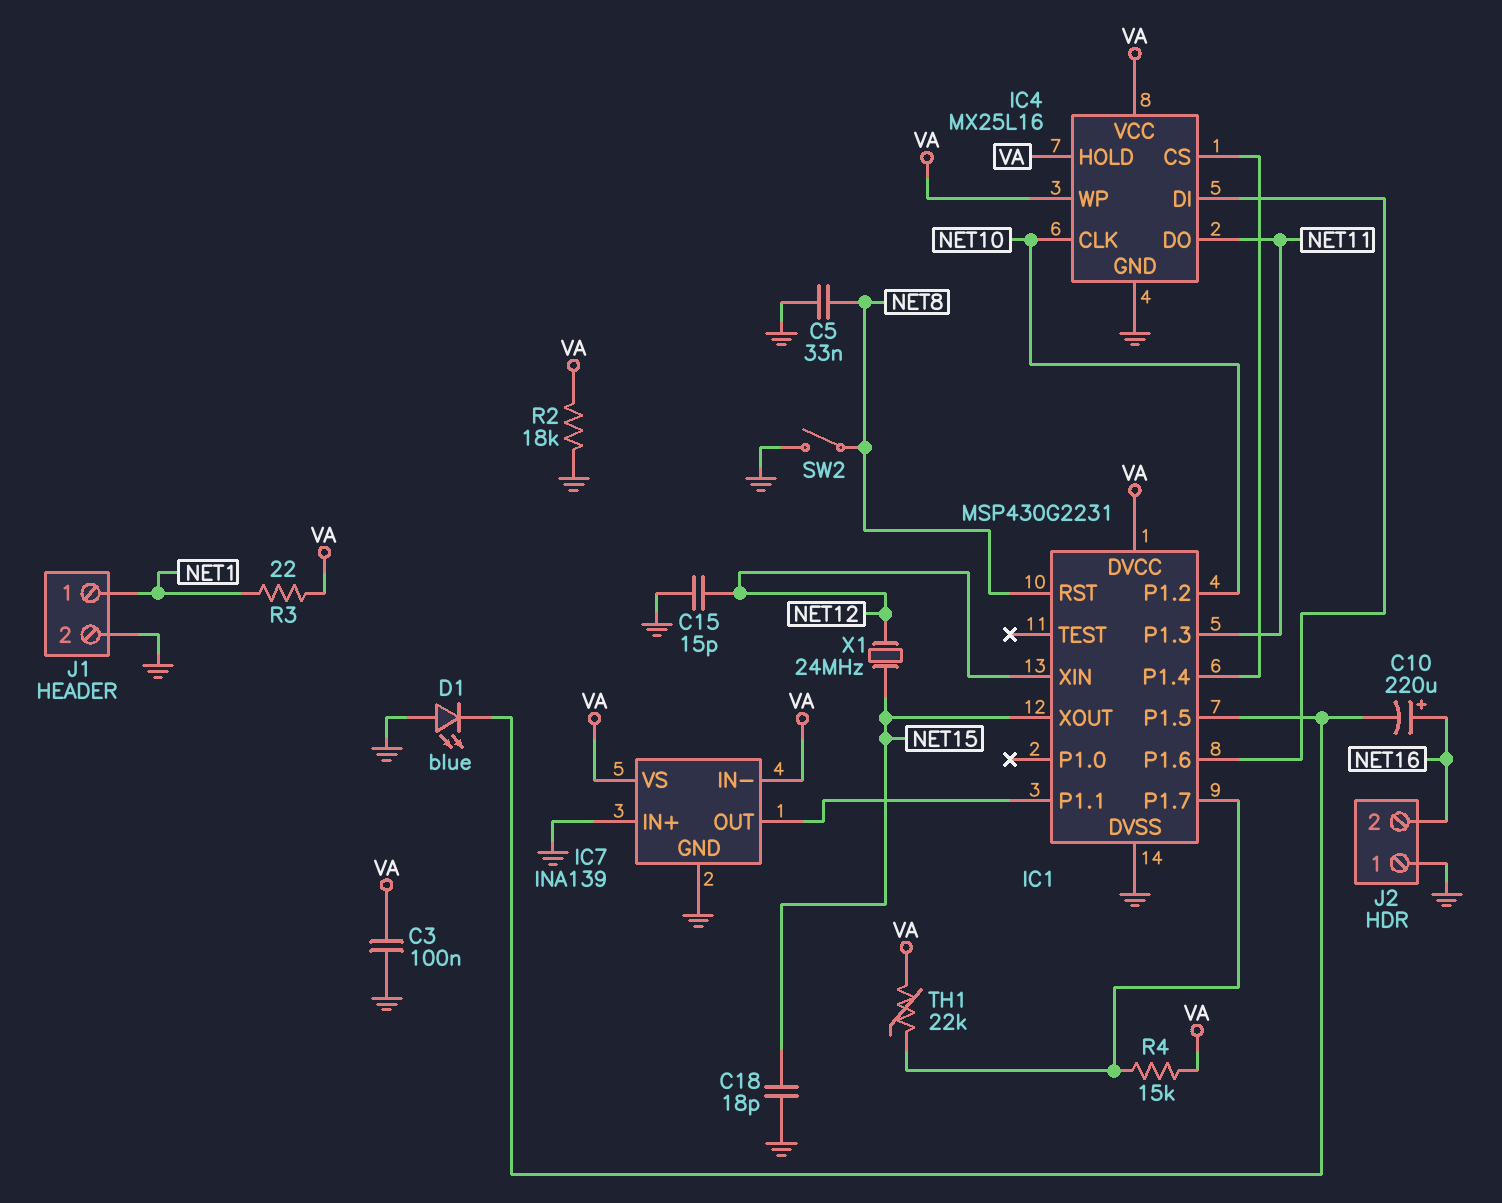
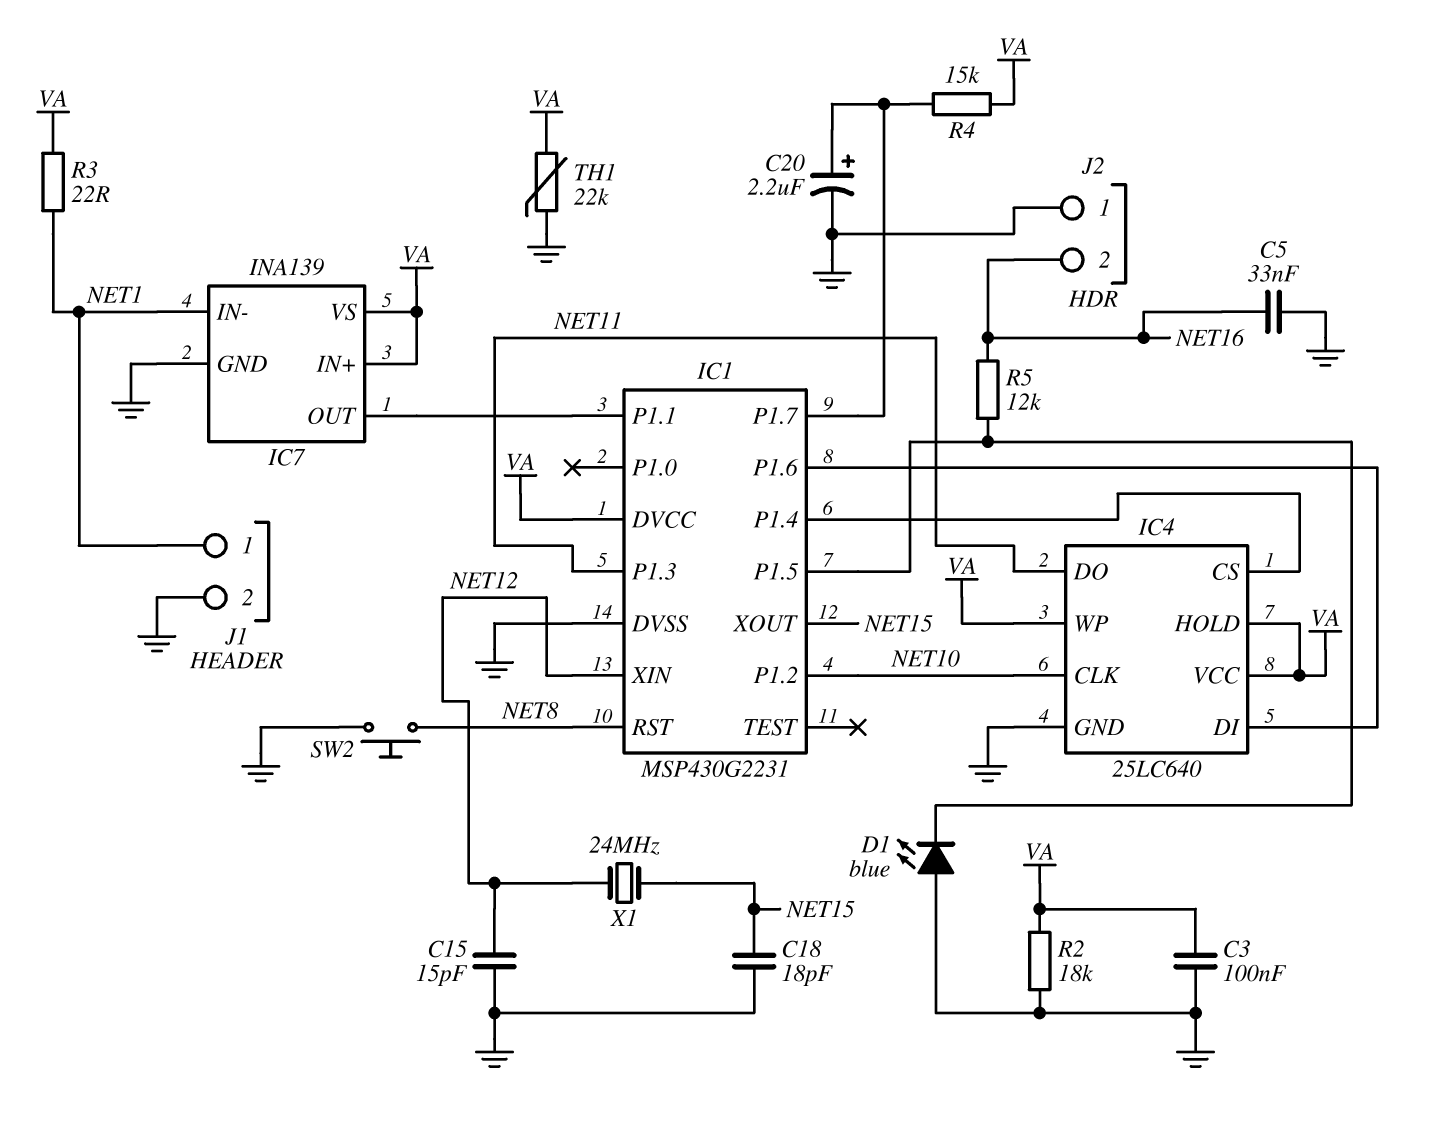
C5: 33nF (GND, NET8) -> 33nF (GND, NET16)
C10: 220uF (plus NET16, minus IC1/P1.5) -> none
C20: none -> 2.2uF (plus IC1/P1.7, minus GND)
IC4: MX25L16 -> 25LC640
IC7 pin IN+: GND -> VA
IC7 pin IN-: VA -> NET1
R5: none -> 12k (IC1/P1.5, NET16)
SW2: switch (GND, NET8) -> button (GND, NET8)
TH1: 22k (IC1/P1.7, VA) -> 22k (GND, VA)

